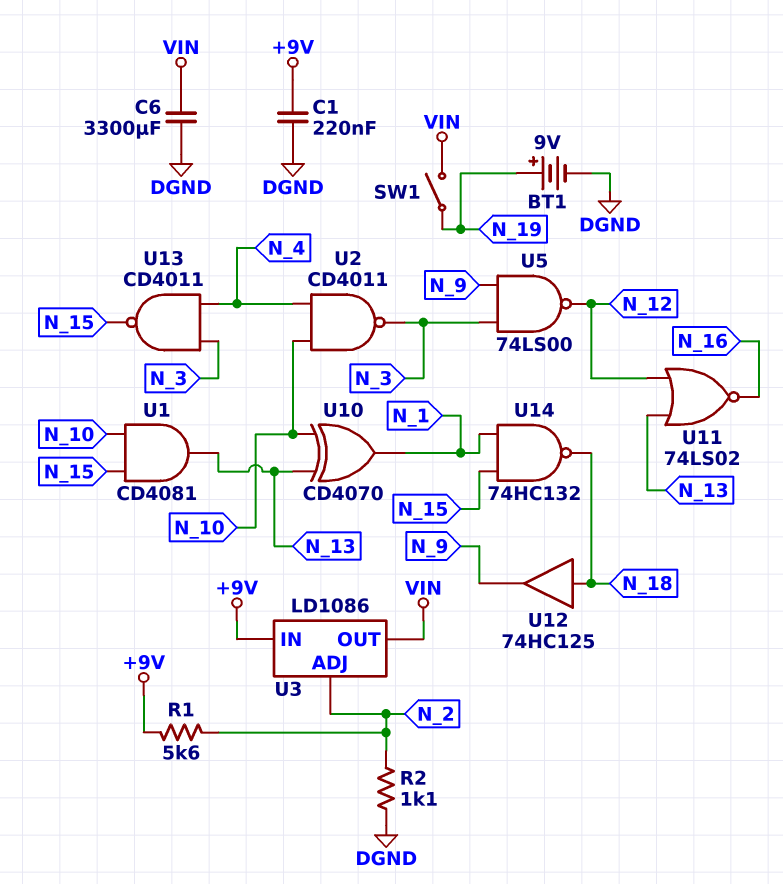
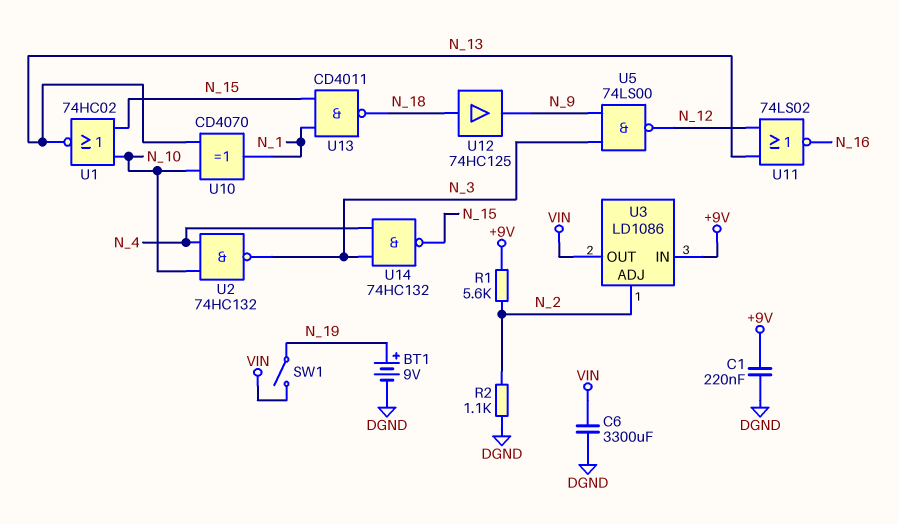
U1: AND CD4081 (in N_10, in N_15, out N_13) -> NOR 74HC02 (in N_10, in N_15, out N_13)
U2: NAND CD4011 (in N_4, in N_10, out N_3) -> NAND 74HC132 (in N_4, in N_10, out N_3)
U13: NAND CD4011 (in N_3, in N_4, out N_15) -> NAND CD4011 (in N_1, in N_15, out N_18)
U14: NAND 74HC132 (in N_1, in N_15, out N_18) -> NAND 74HC132 (in N_3, in N_4, out N_15)

